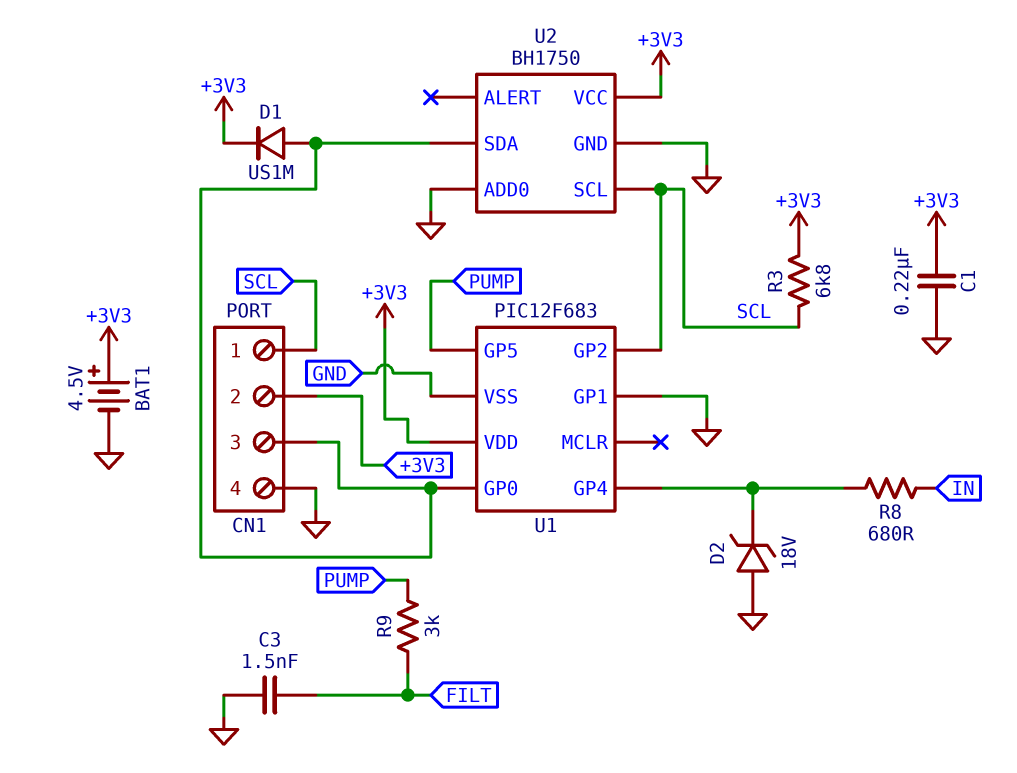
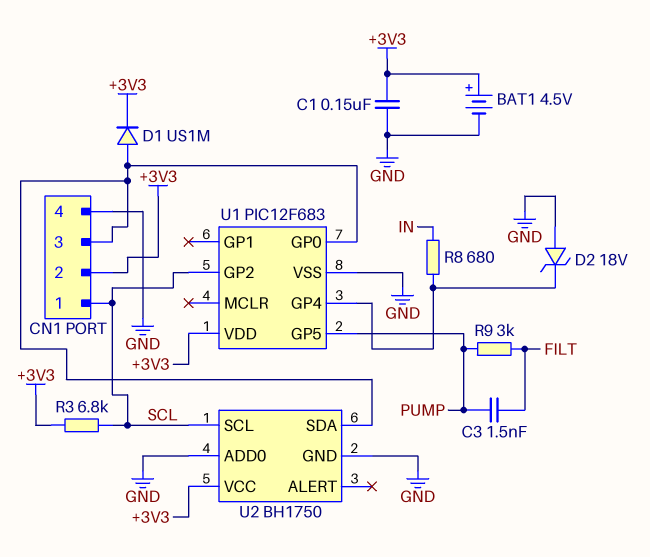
C1: 220nF (+3V3, GND) -> 150nF (+3V3, GND)
C3: 1.5nF (FILT, GND) -> 1.5nF (FILT, PUMP)
U1 pin GP1: GND -> none

